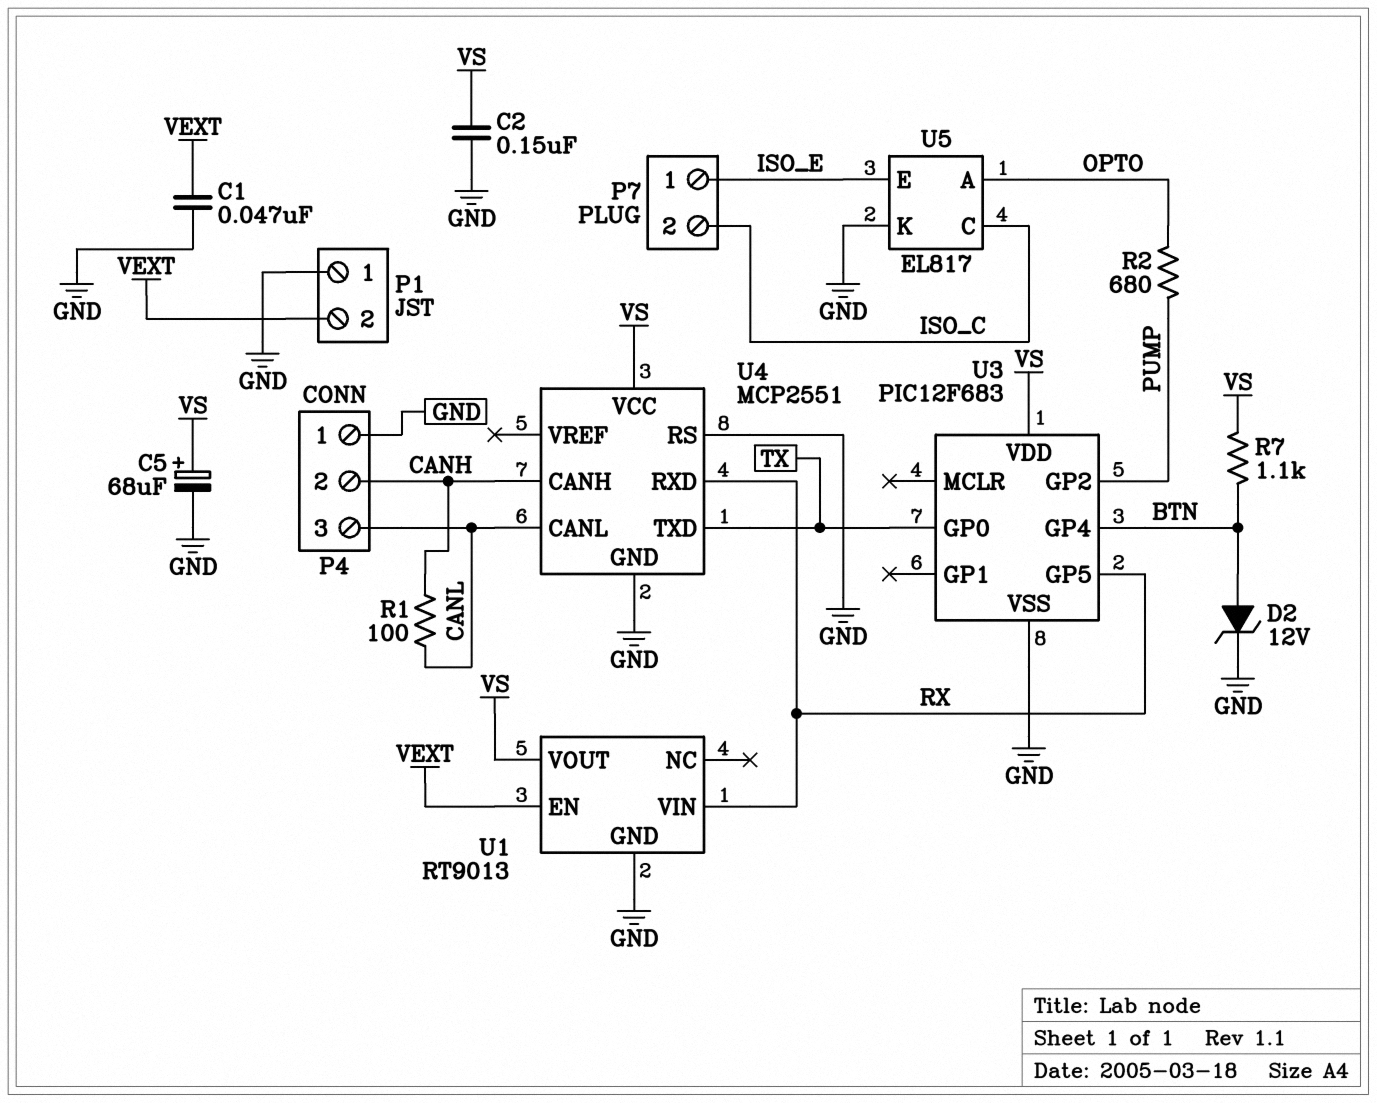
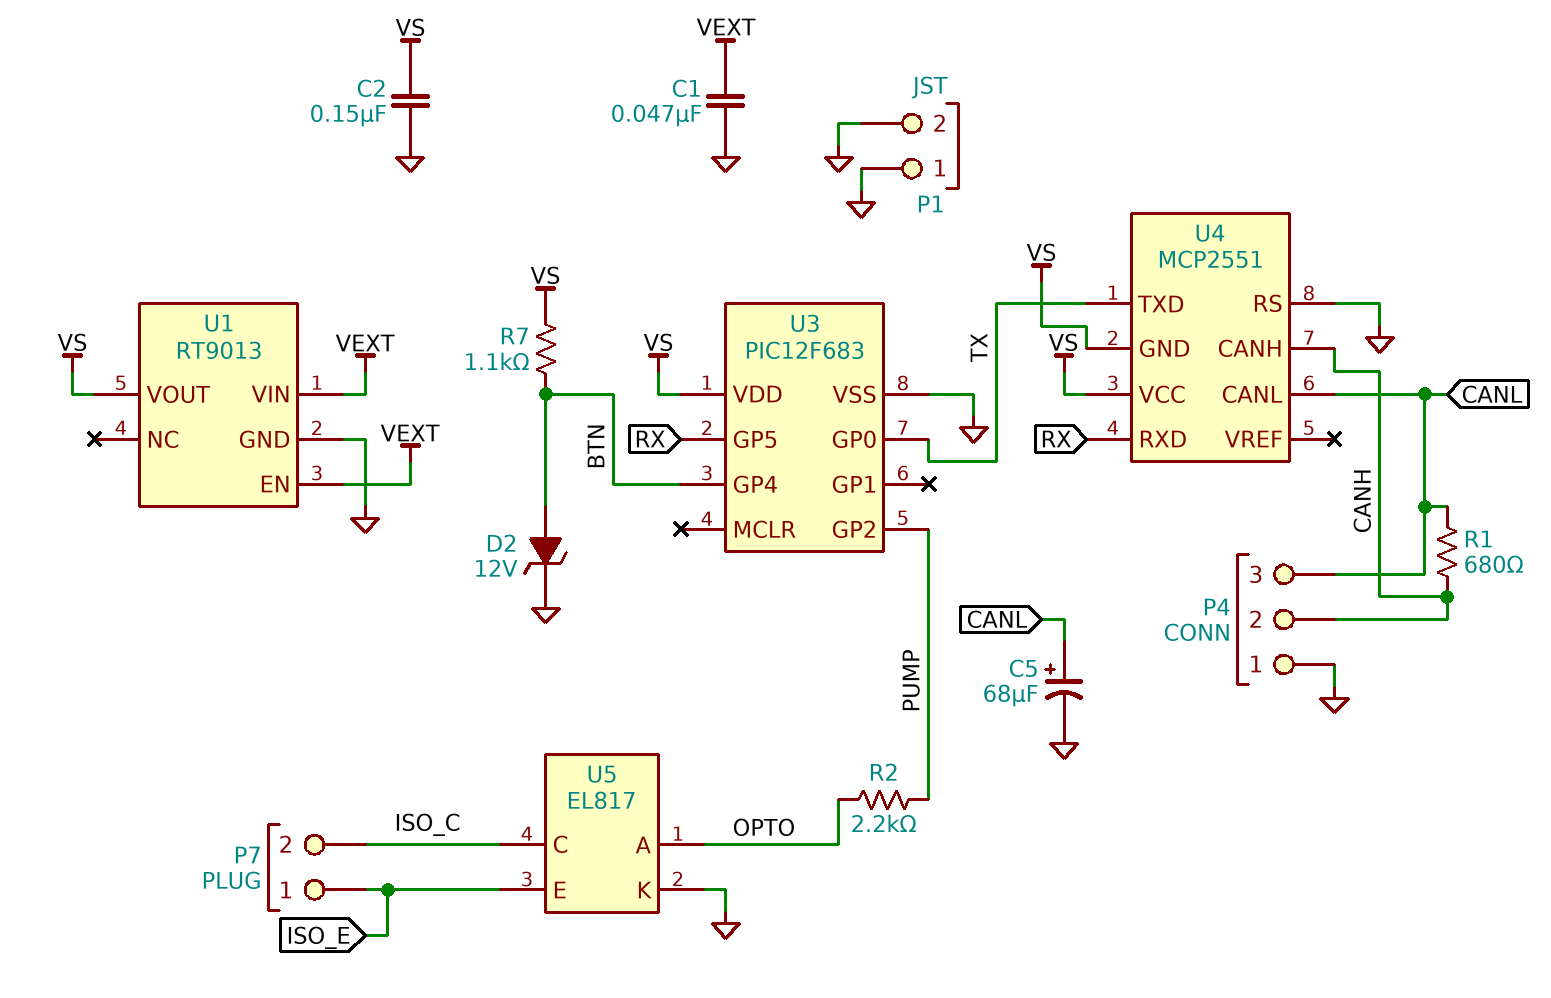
C5: 68uF (plus VS, minus GND) -> 68uF (plus CANL, minus GND)
P1 pin 2: VEXT -> GND
R1: 100 (CANH, CANL) -> 680 (CANH, CANL)
R2: 680 (OPTO, PUMP) -> 2.2k (OPTO, PUMP)
U1 pin VIN: RX -> VEXT
U4 pin GND: GND -> VS

